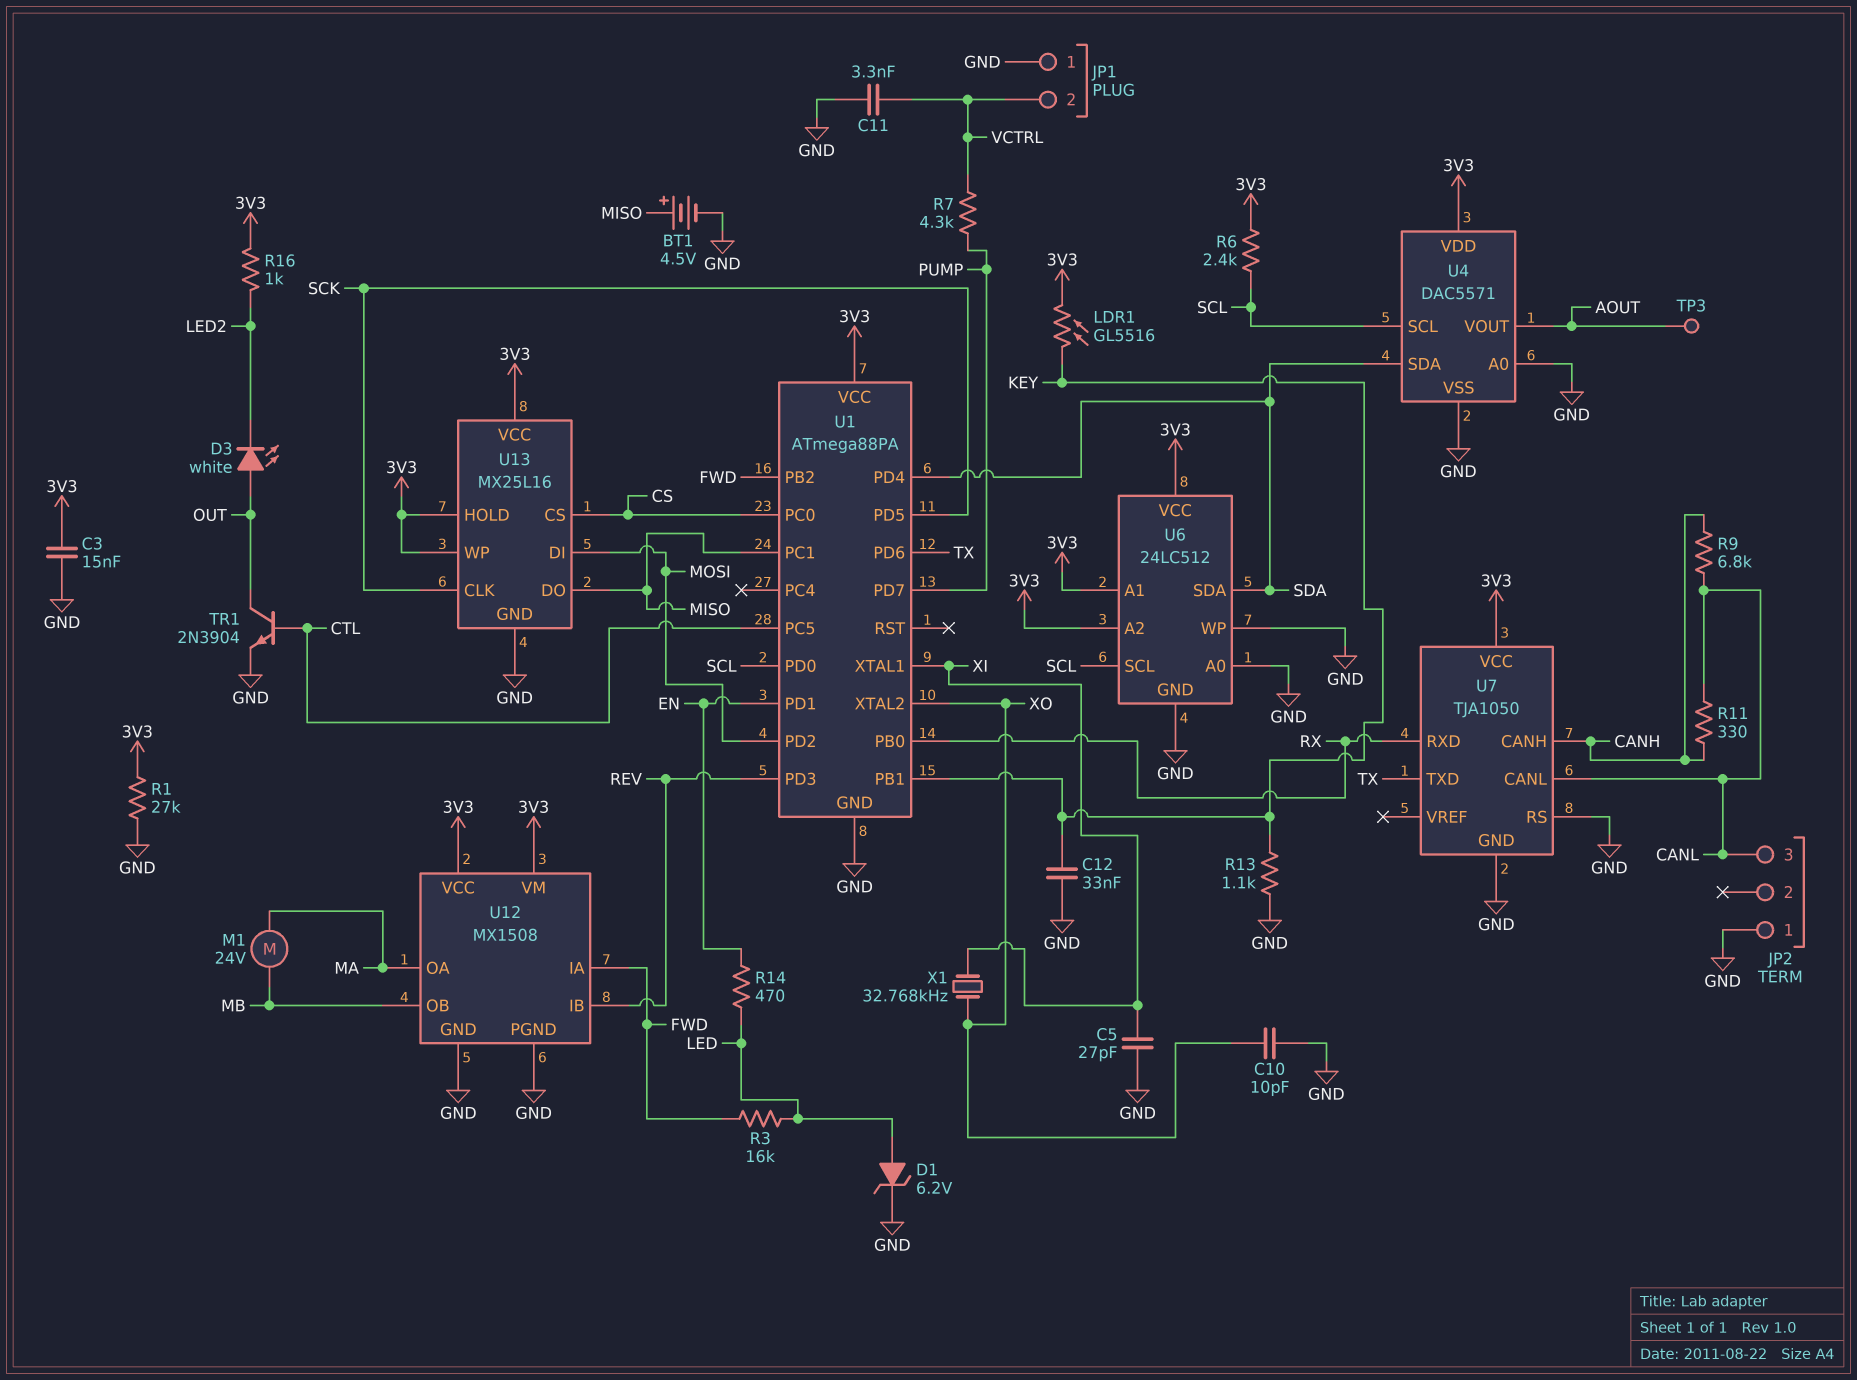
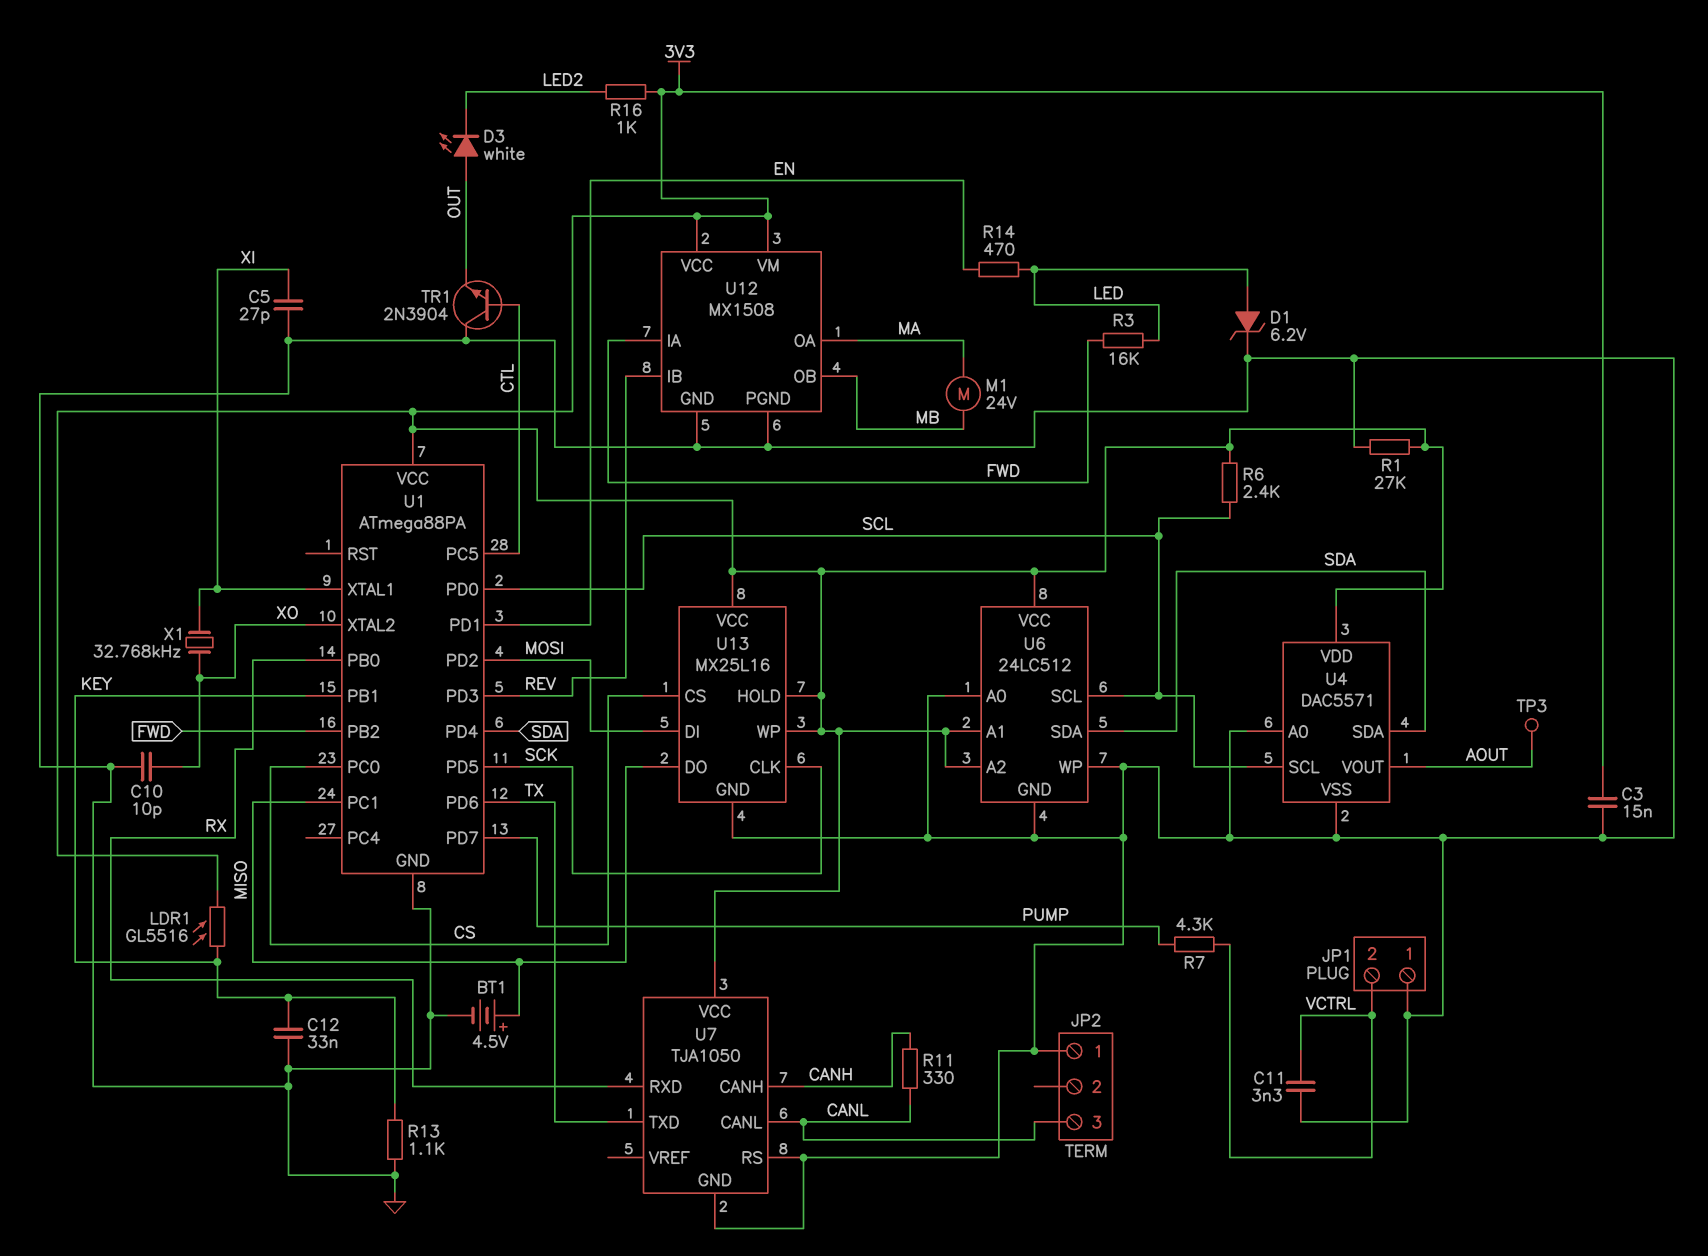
R9: 6.8k (CANH, CANL) -> none
TR1: NPN 2N3904 (B CTL, C OUT, E GND) -> NPN 2N3904 (B CTL, C GND, E OUT)

